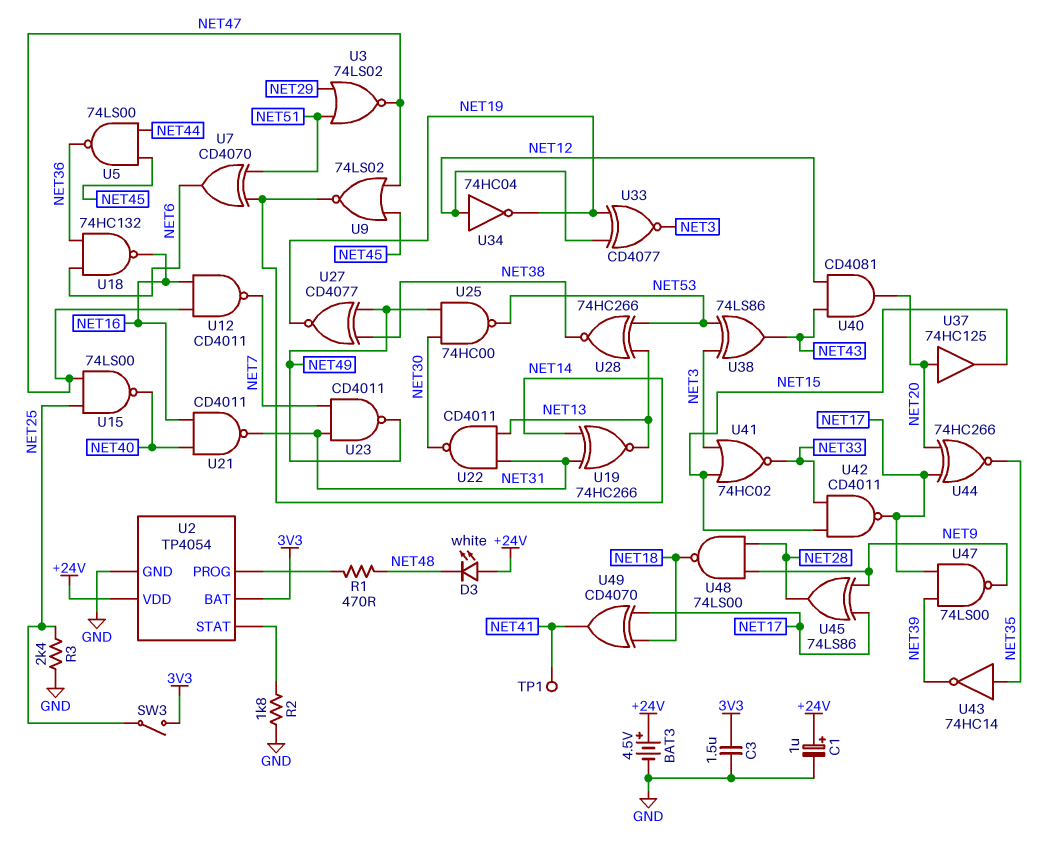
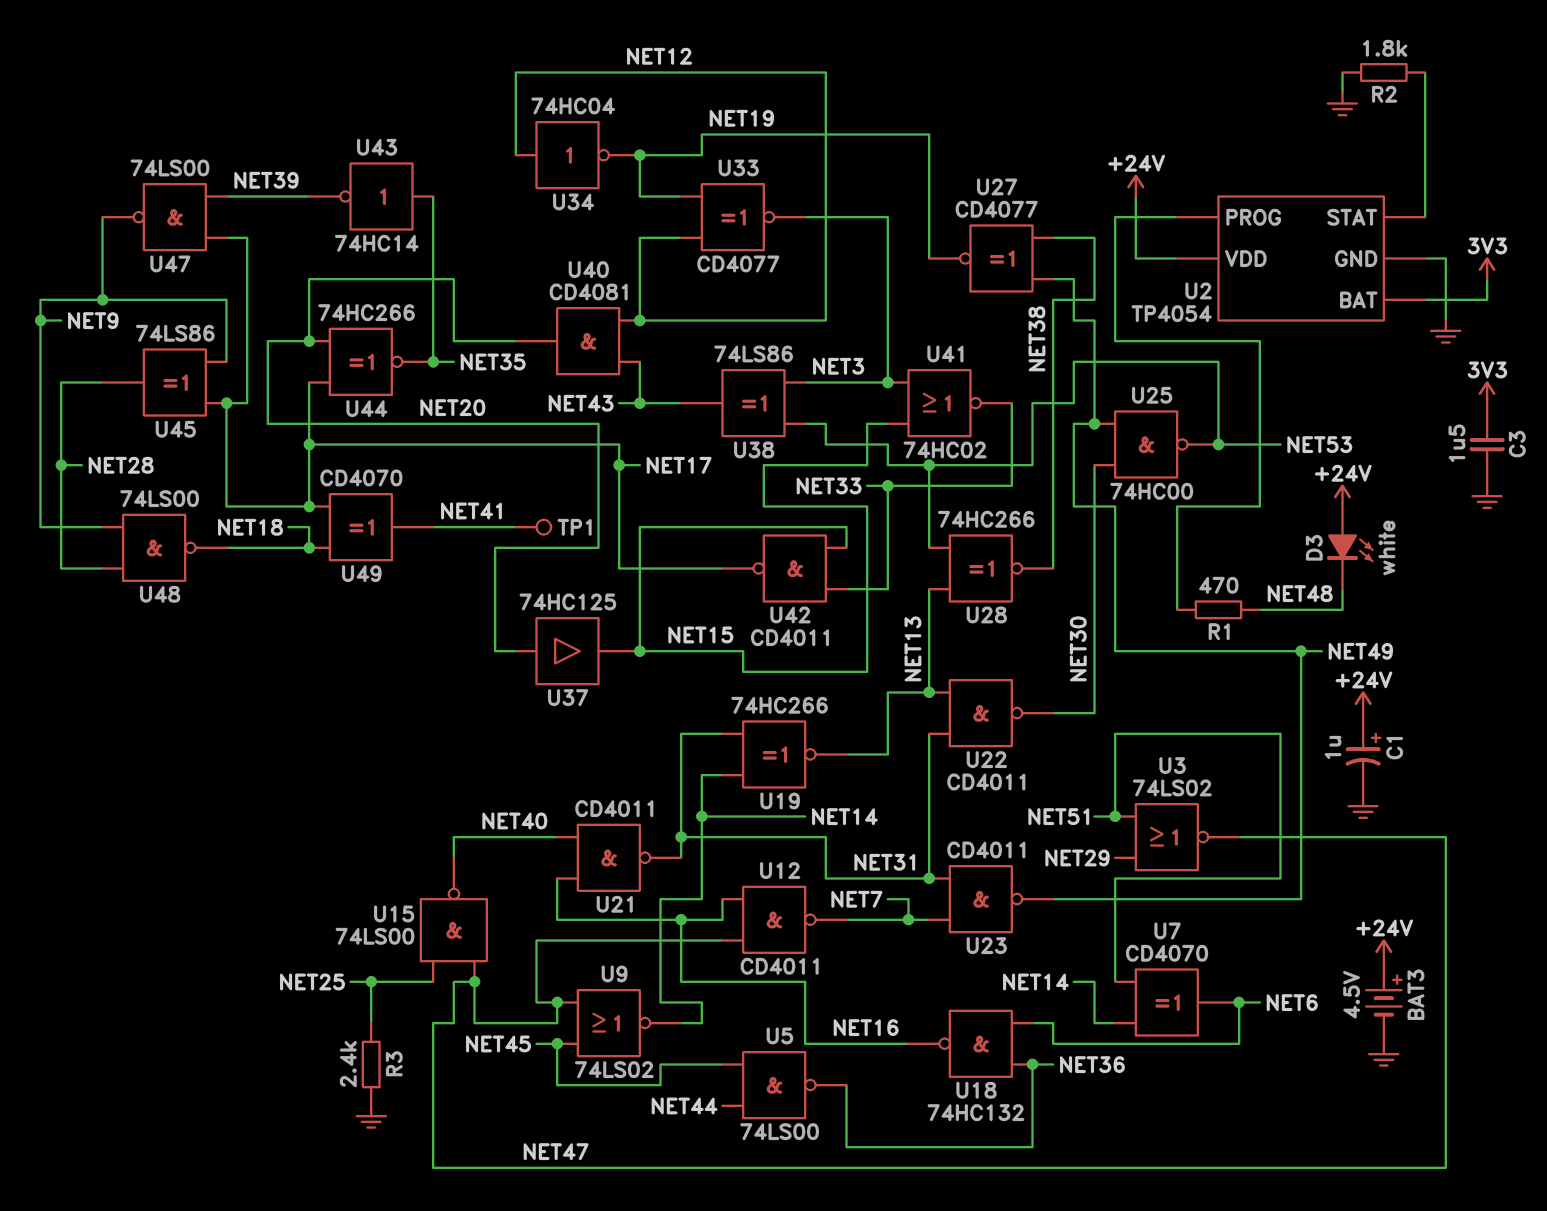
SW3: switch (3V3, NET25) -> none

